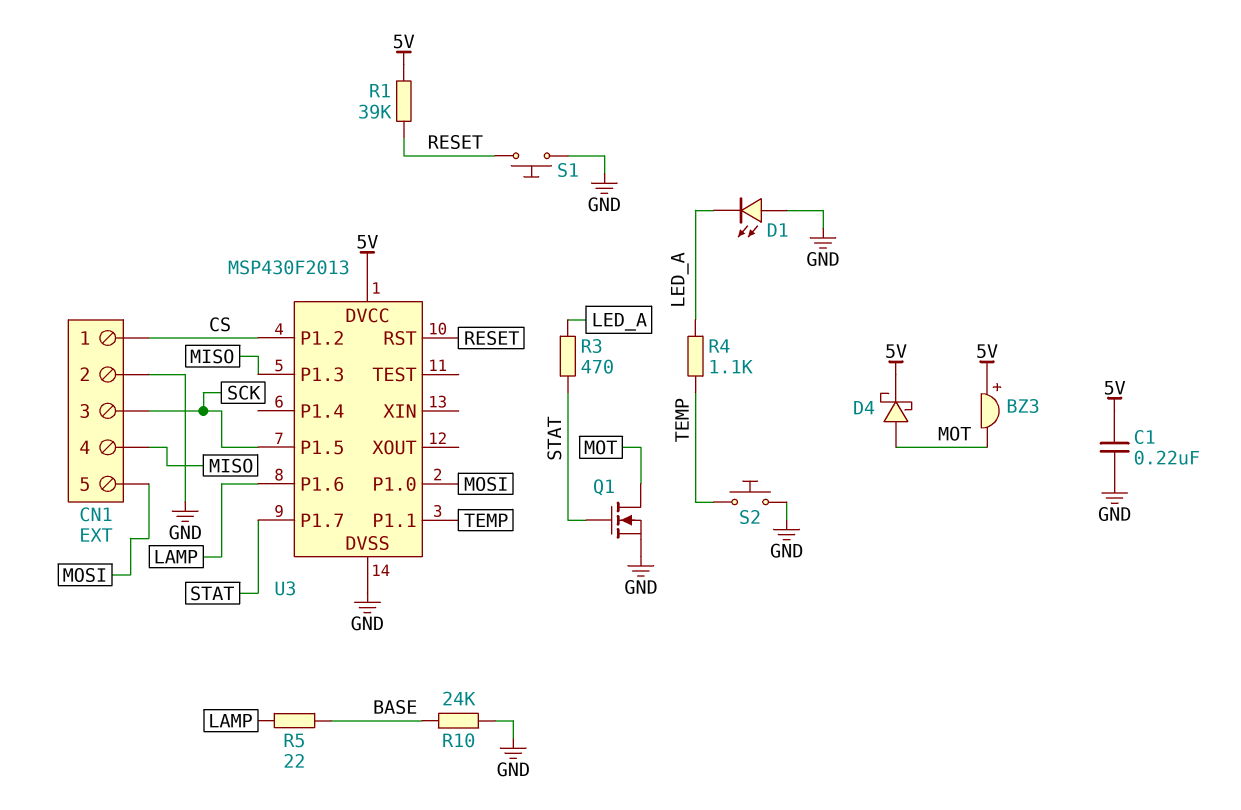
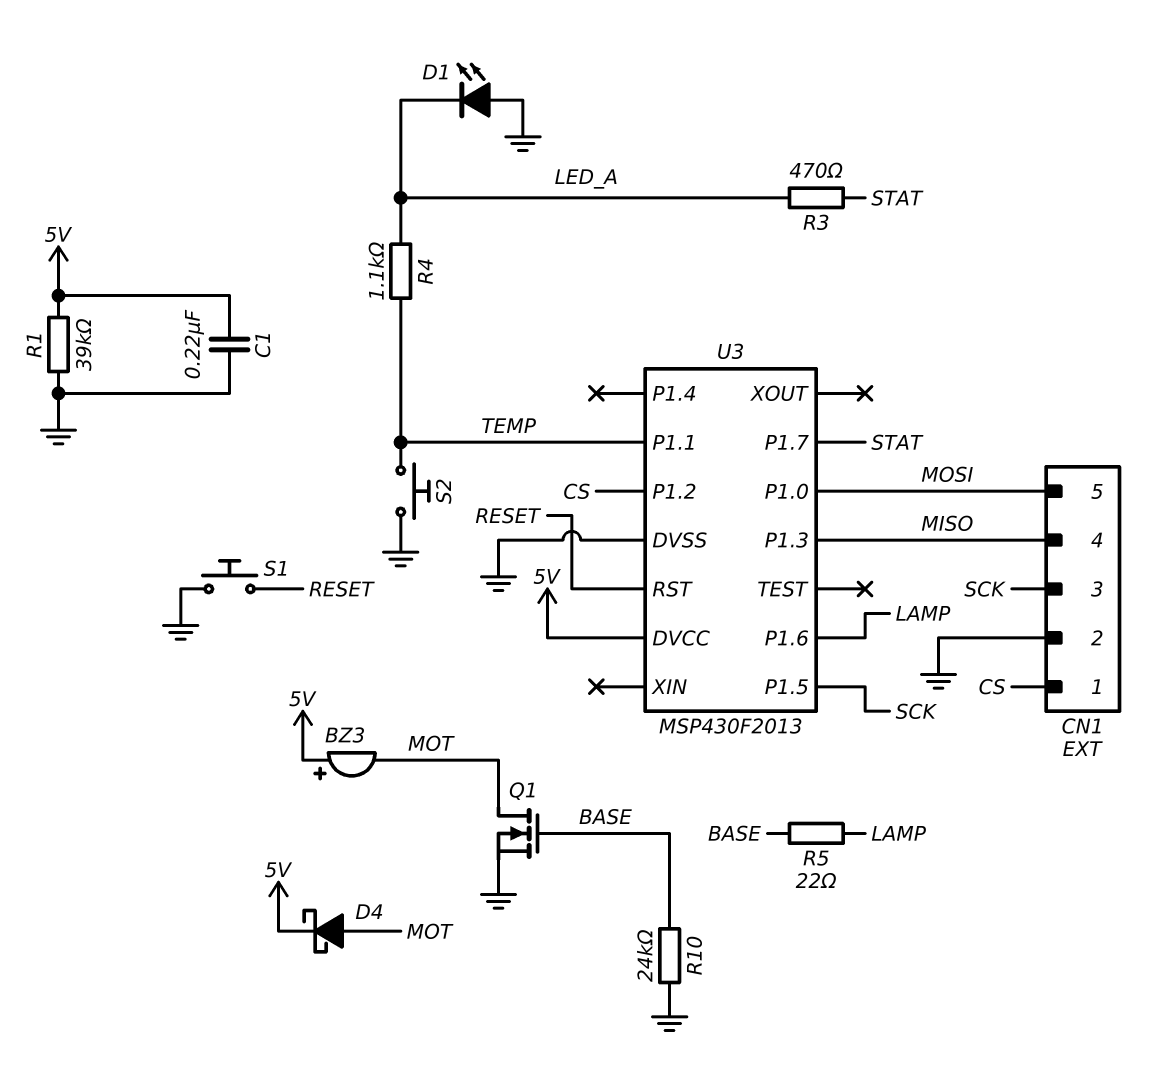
Q1: NMOS (G STAT, D MOT, S GND) -> NMOS (G BASE, D MOT, S GND)
R1: 39k (5V, RESET) -> 39k (5V, GND)

